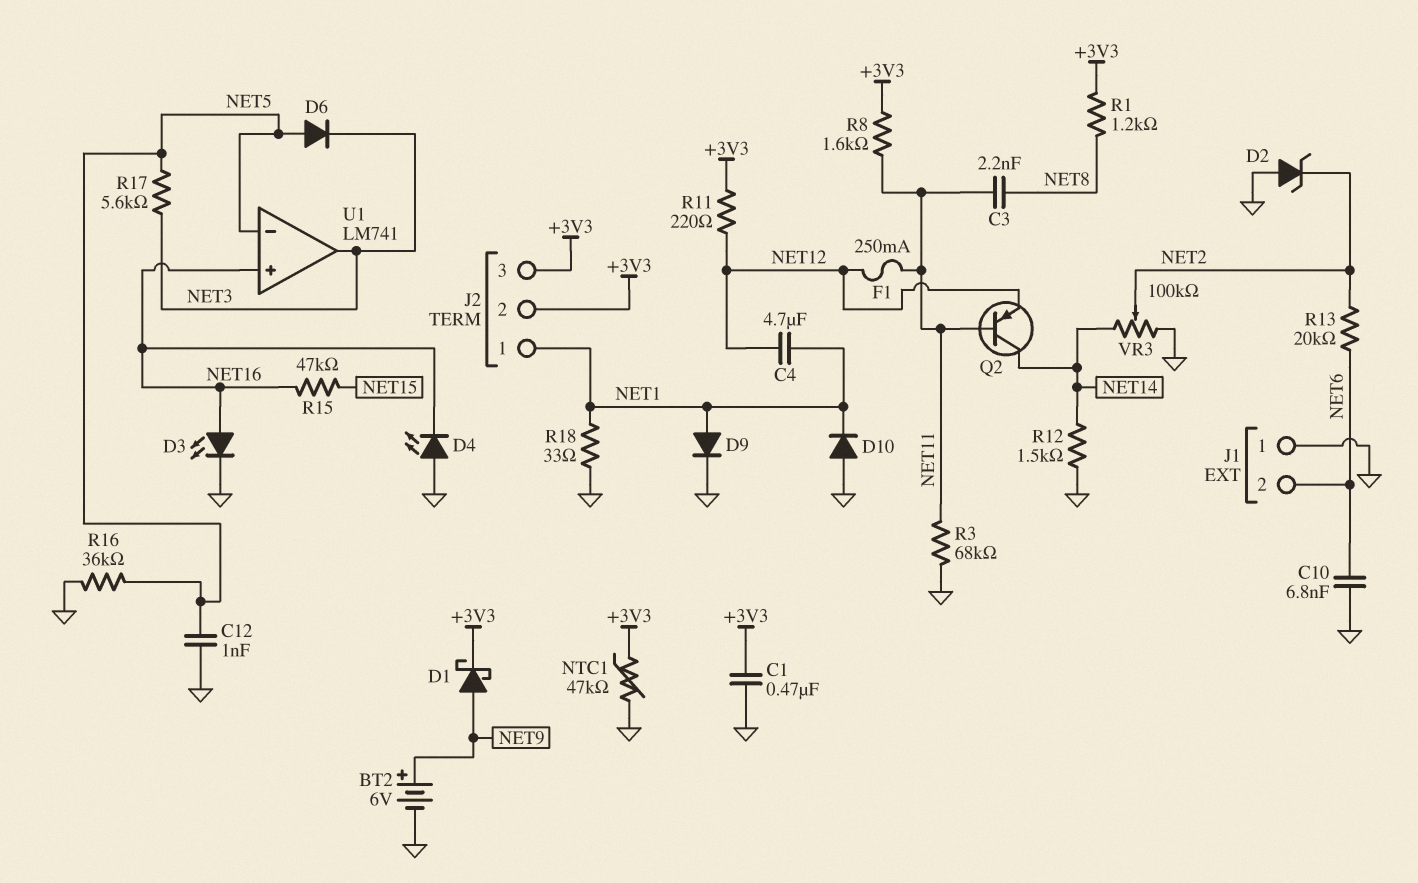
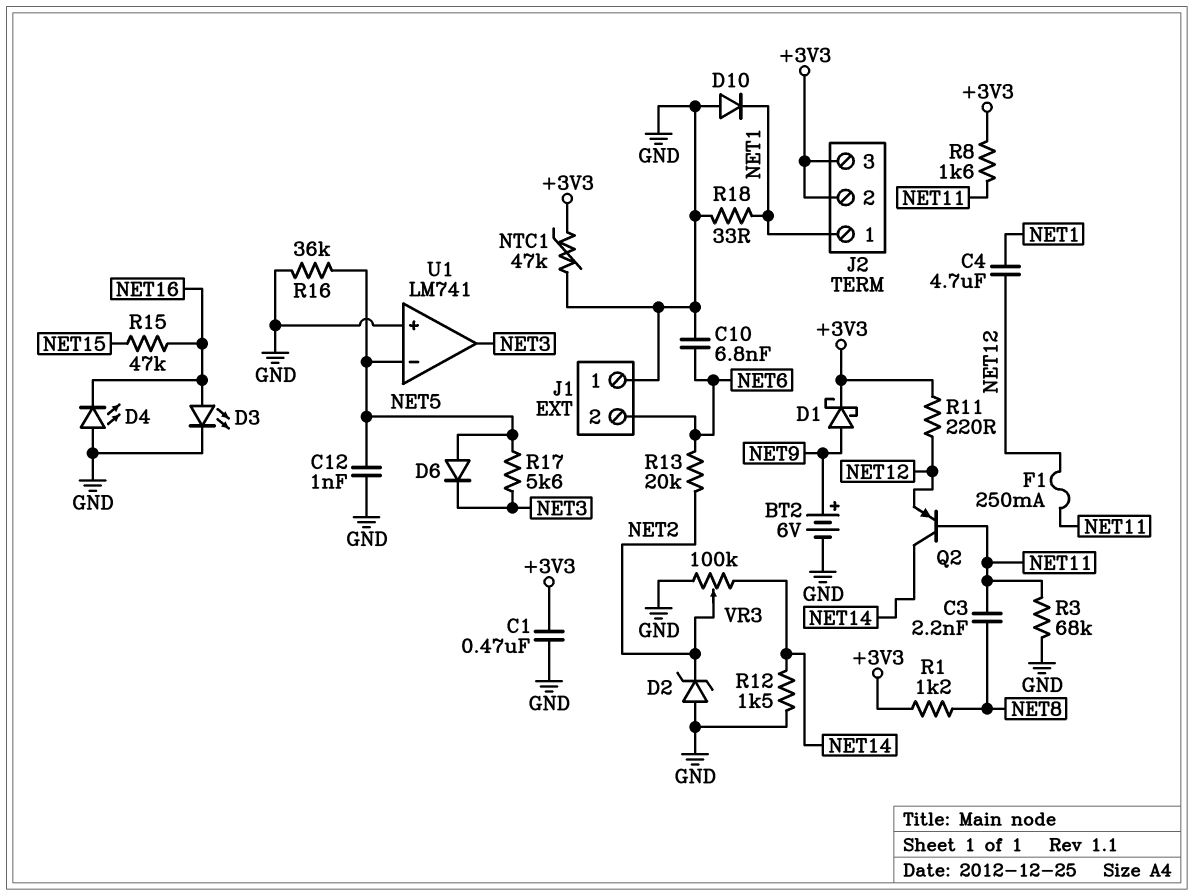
D9: diode (A NET1, K GND) -> none
U1 pin in+: NET16 -> GND

